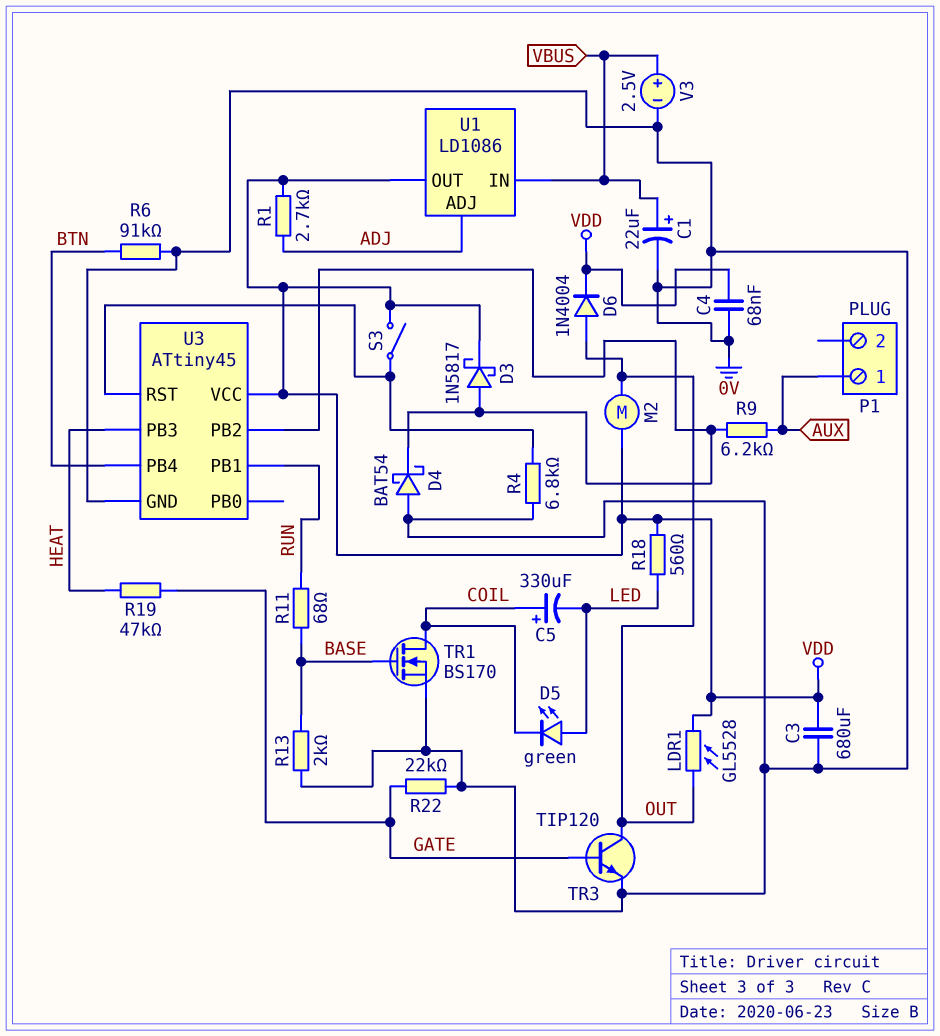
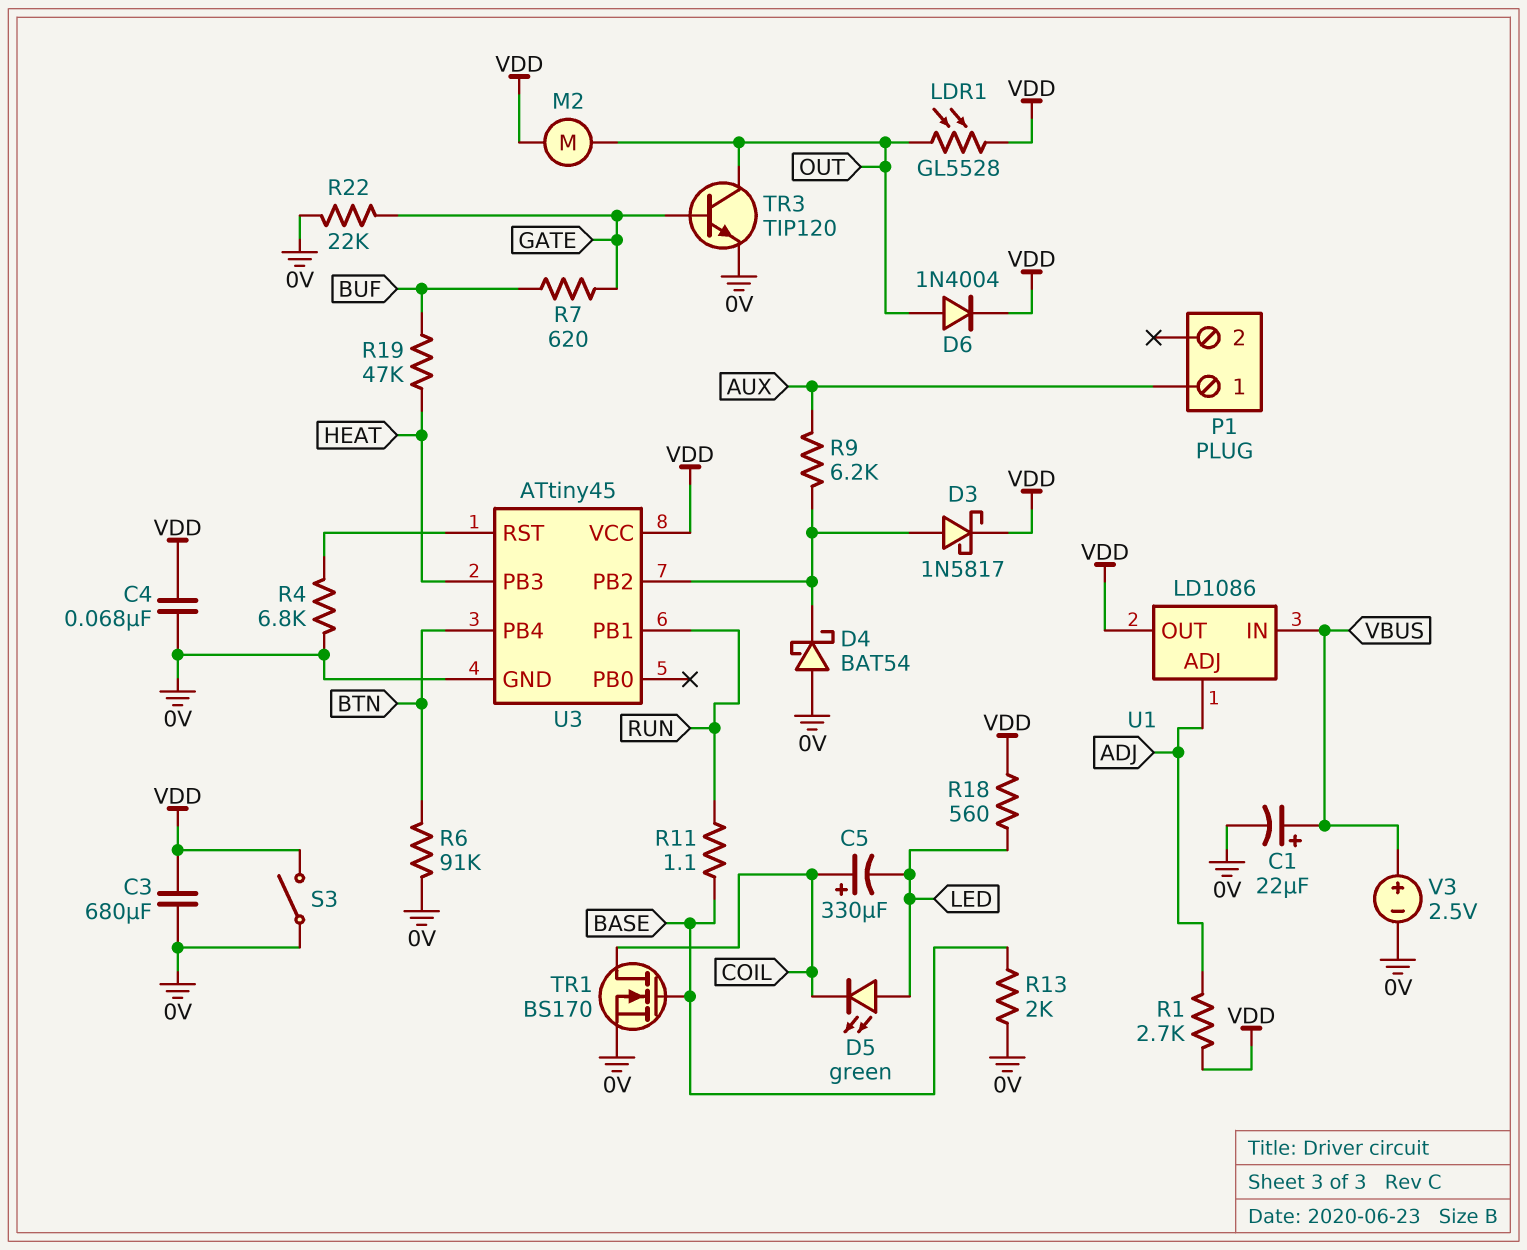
R7: none -> 620 (BUF, GATE)
R11: 68 (BASE, RUN) -> 1.1 (BASE, RUN)
R19: 47k (GATE, HEAT) -> 47k (BUF, HEAT)
S3: switch (U3/RST, VDD) -> switch (0V, VDD)

